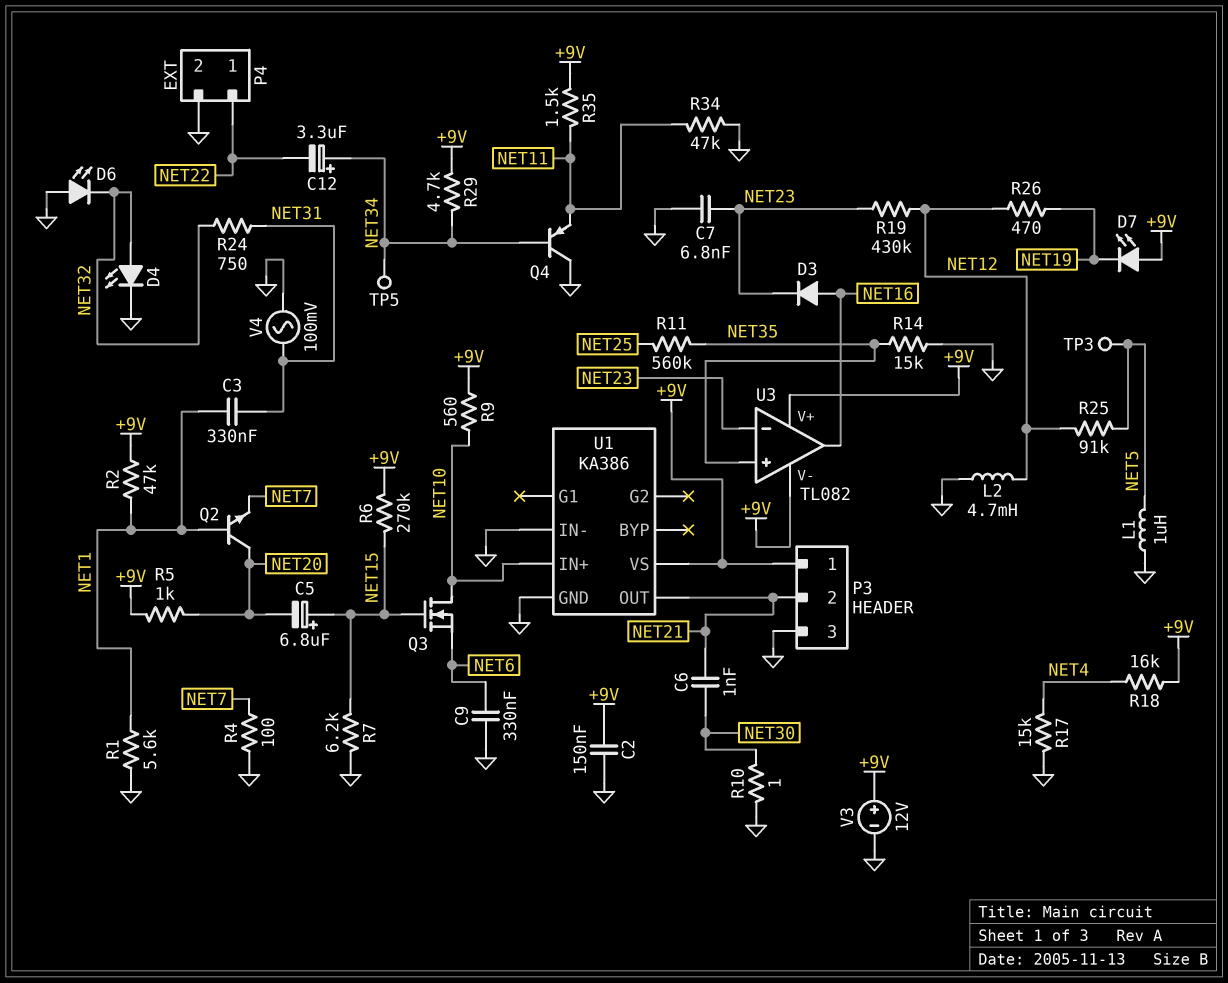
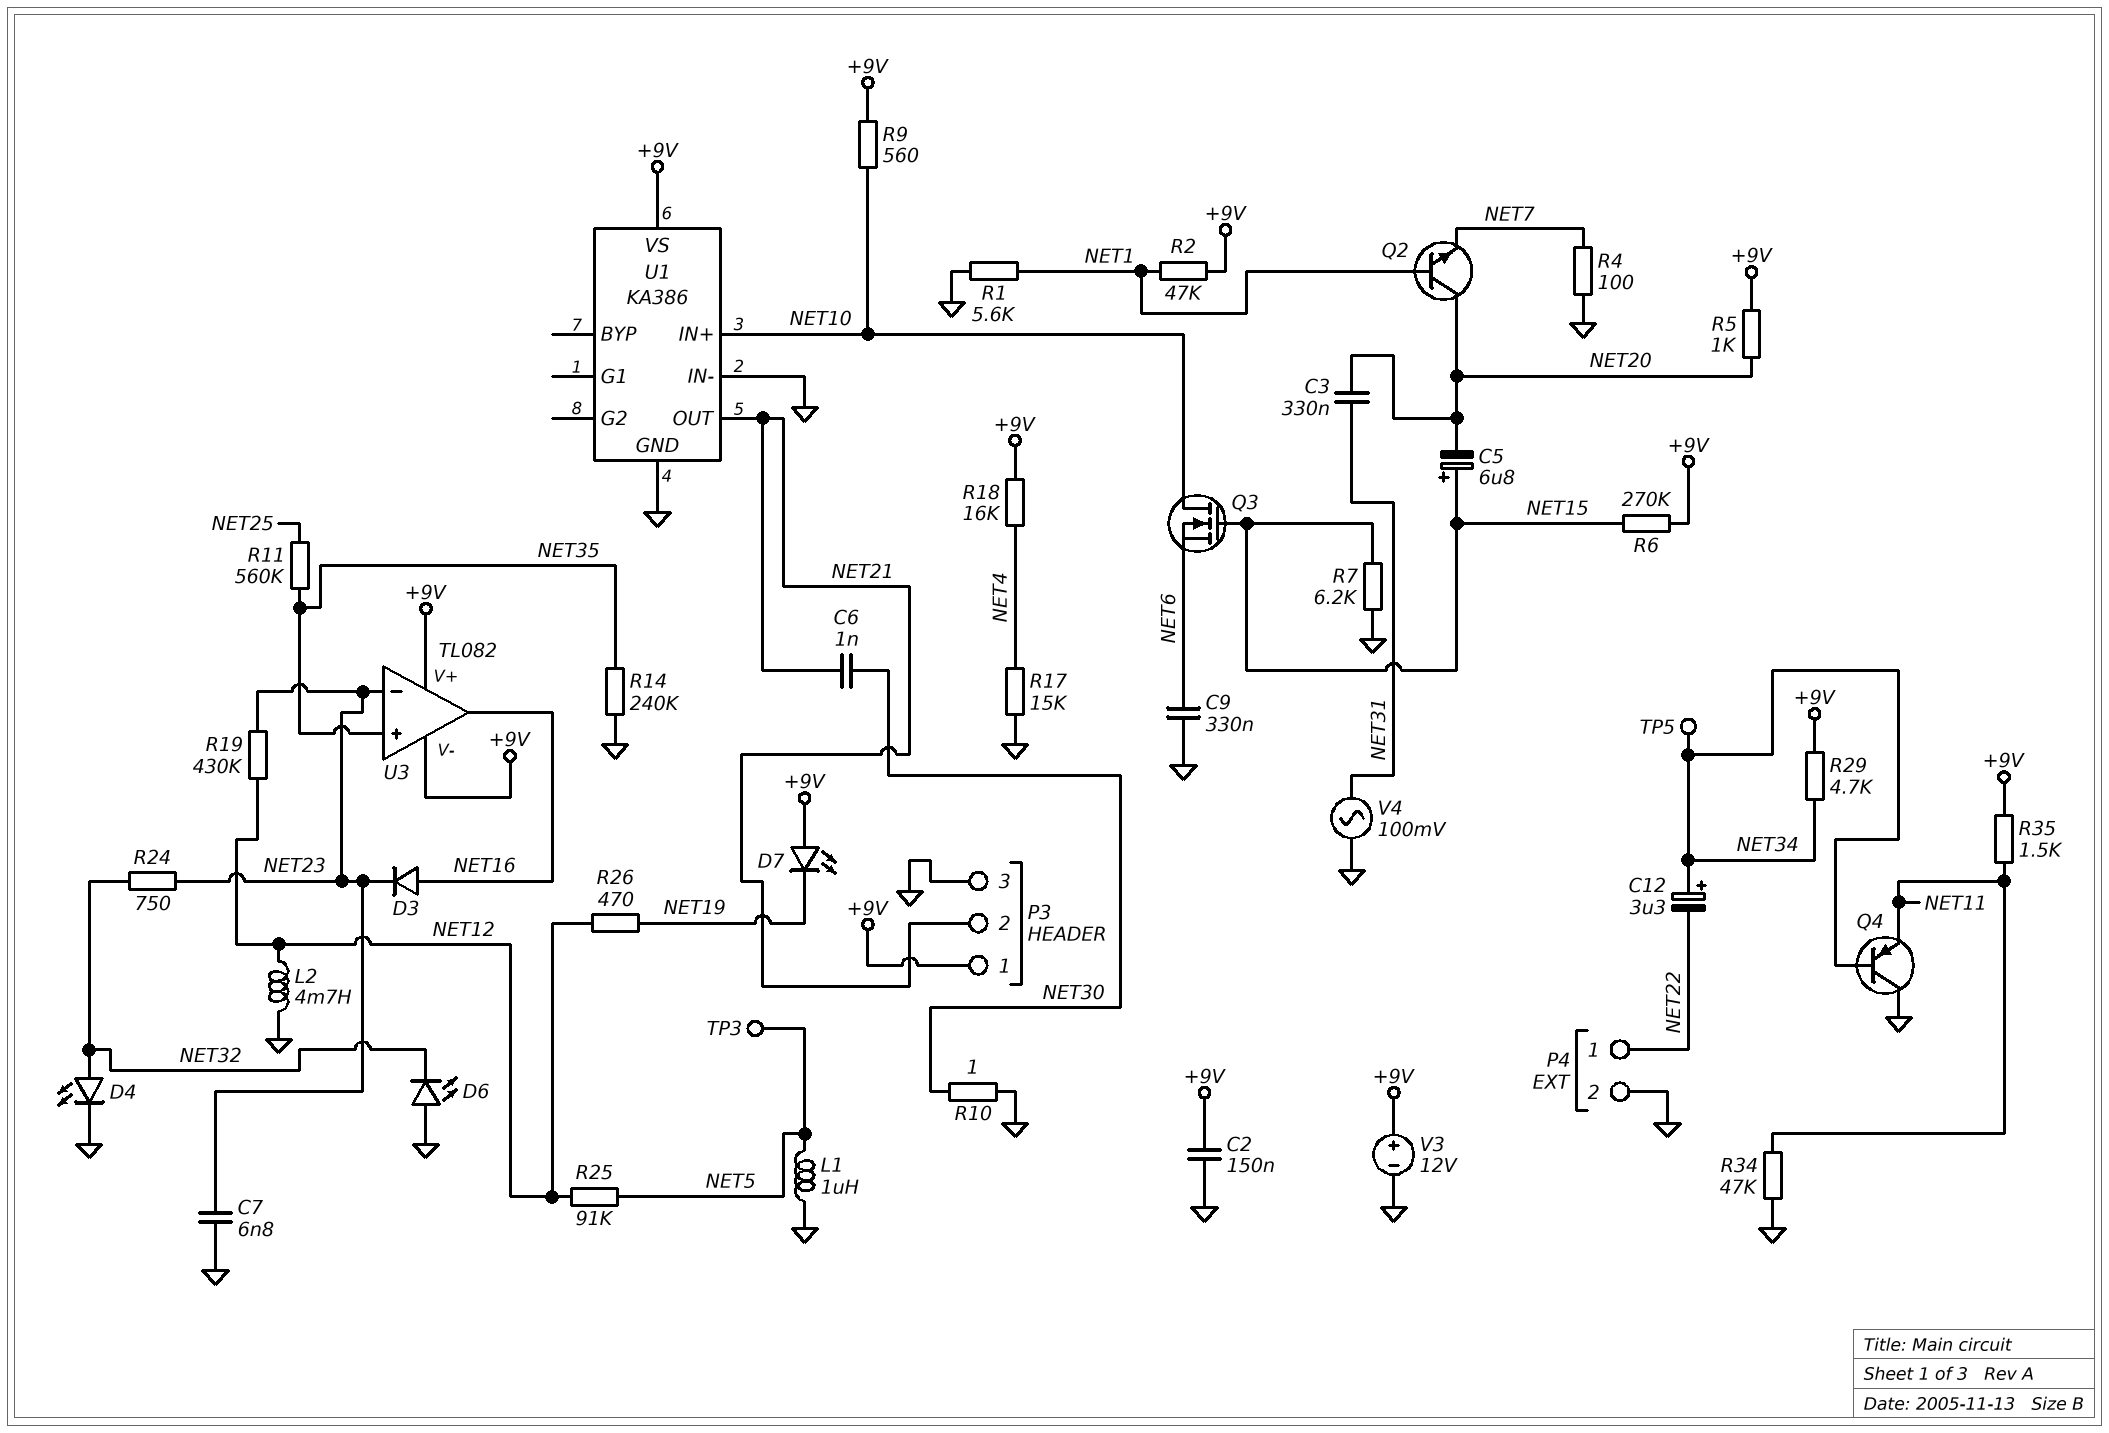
C3: 330nF (NET1, NET31) -> 330nF (NET20, NET31)
R14: 15k (GND, NET35) -> 240k (GND, NET35)
R24: 750 (NET31, NET32) -> 750 (NET23, NET32)

